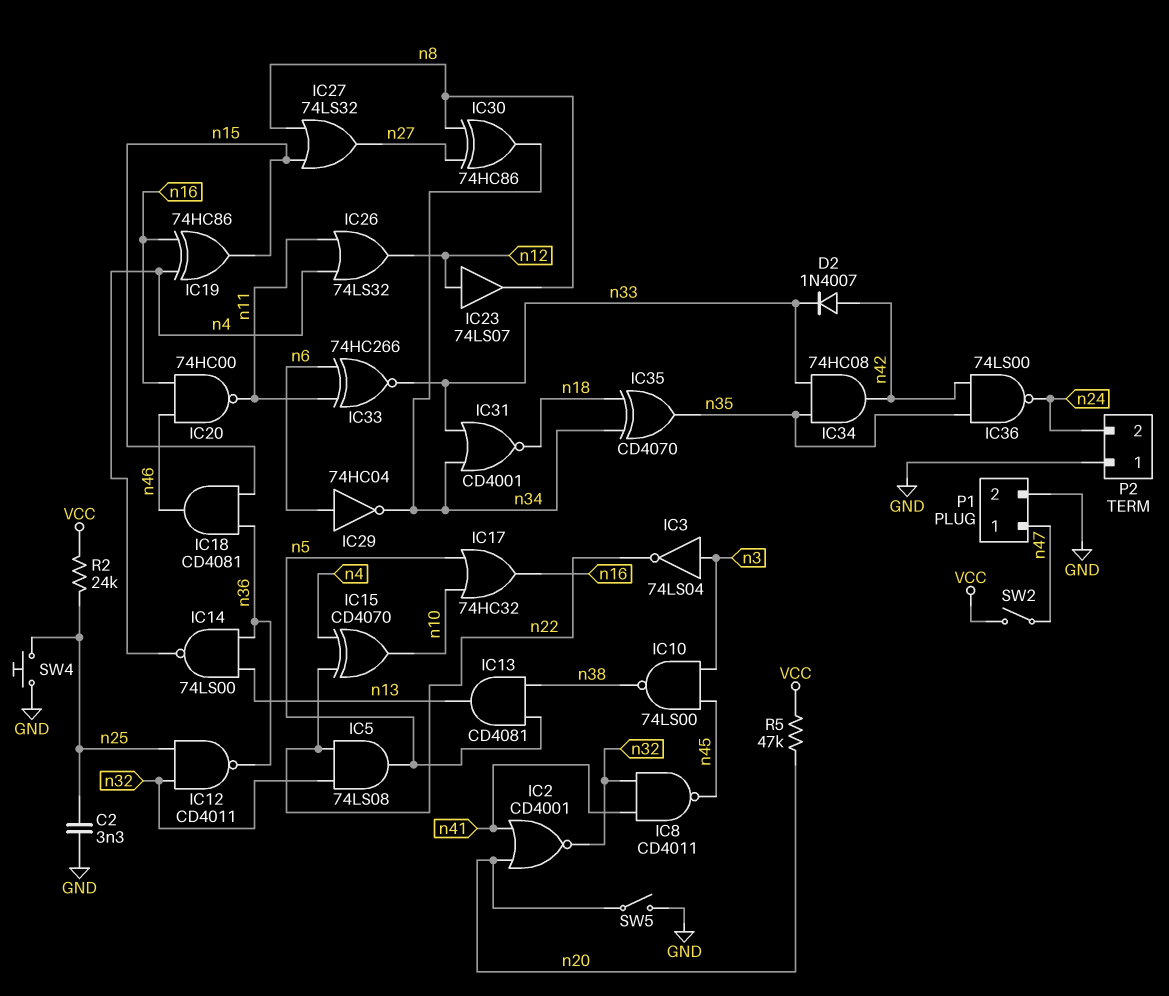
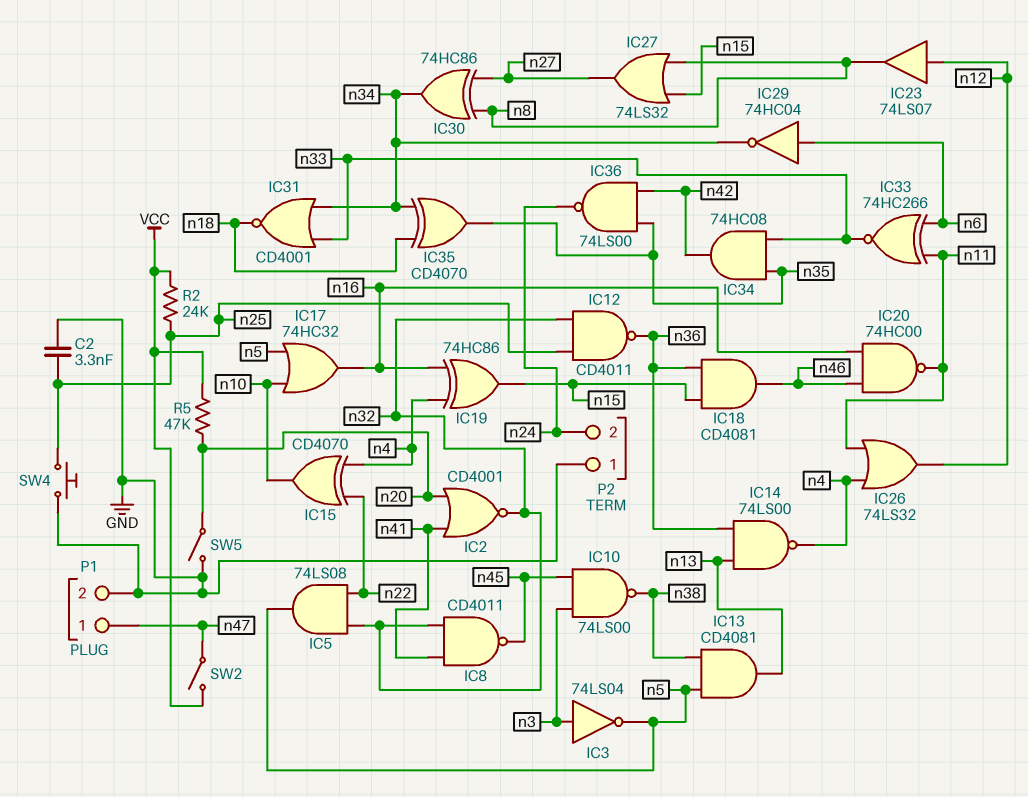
D2: diode 1N4007 (A n42, K n33) -> none
IC3: NOT 74LS04 (in n3, out n22) -> NOT 74LS04 (in n3, out n5)

